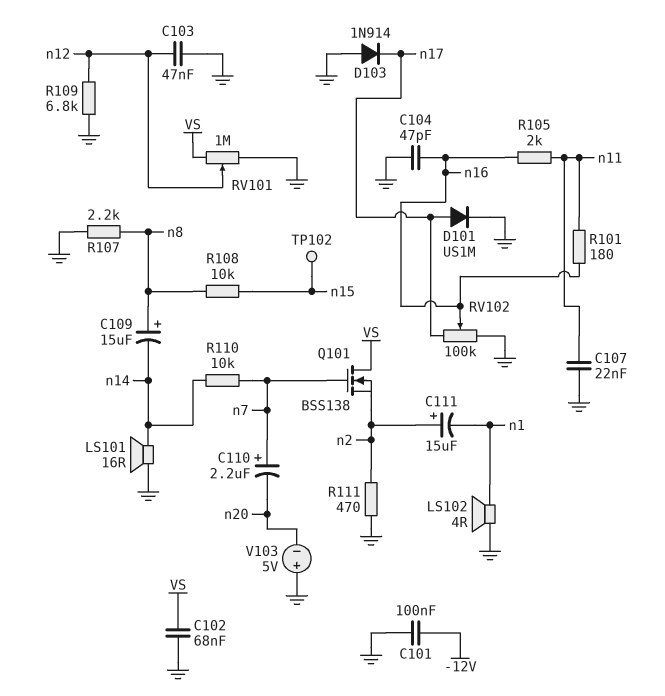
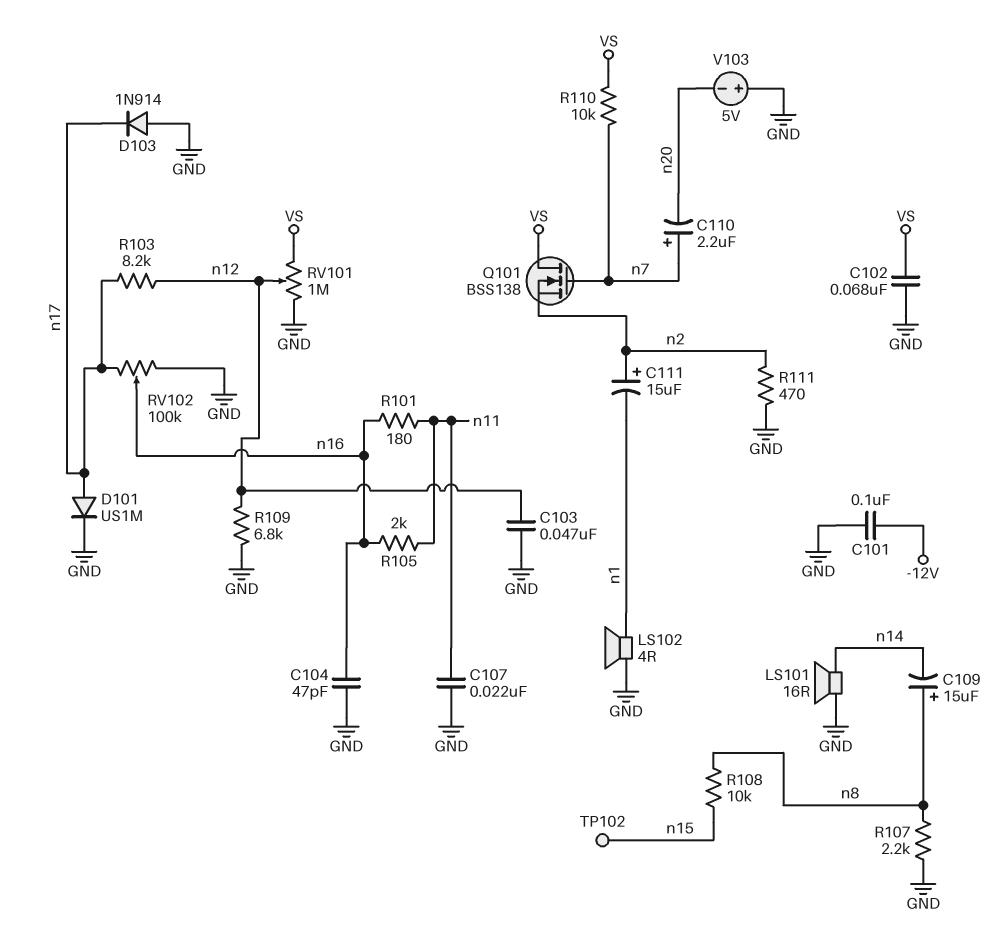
R103: none -> 8.2k (n12, n17)
R110: 10k (n7, n14) -> 10k (VS, n7)

